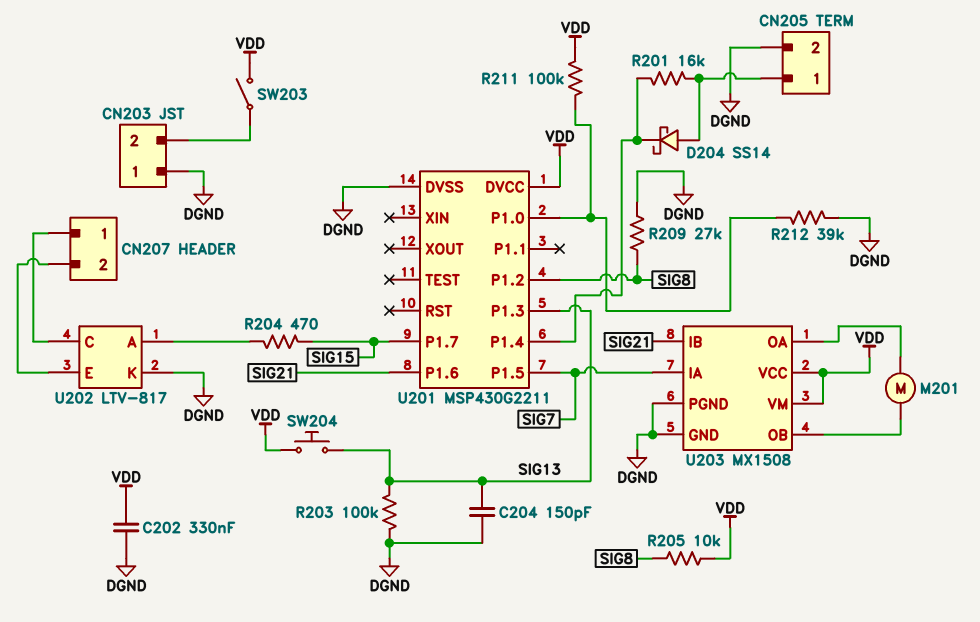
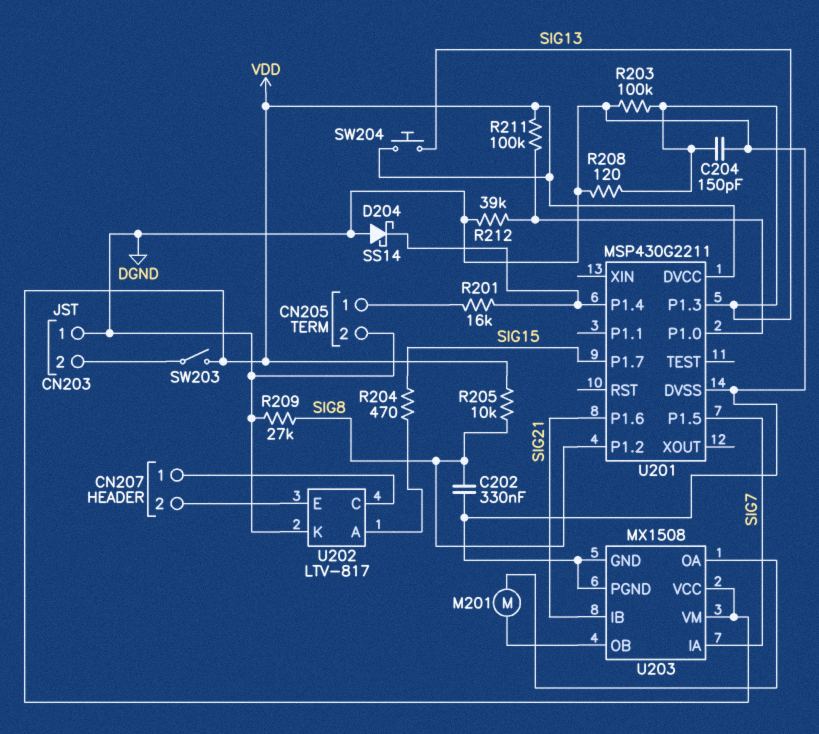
C202: 330nF (DGND, VDD) -> 330nF (DGND, SIG8)
D204: schottky SS14 (A CN205/1, K U201/P1.4) -> schottky SS14 (A DGND, K U201/P1.4)
R208: none -> 120 (DGND, SIG13)

